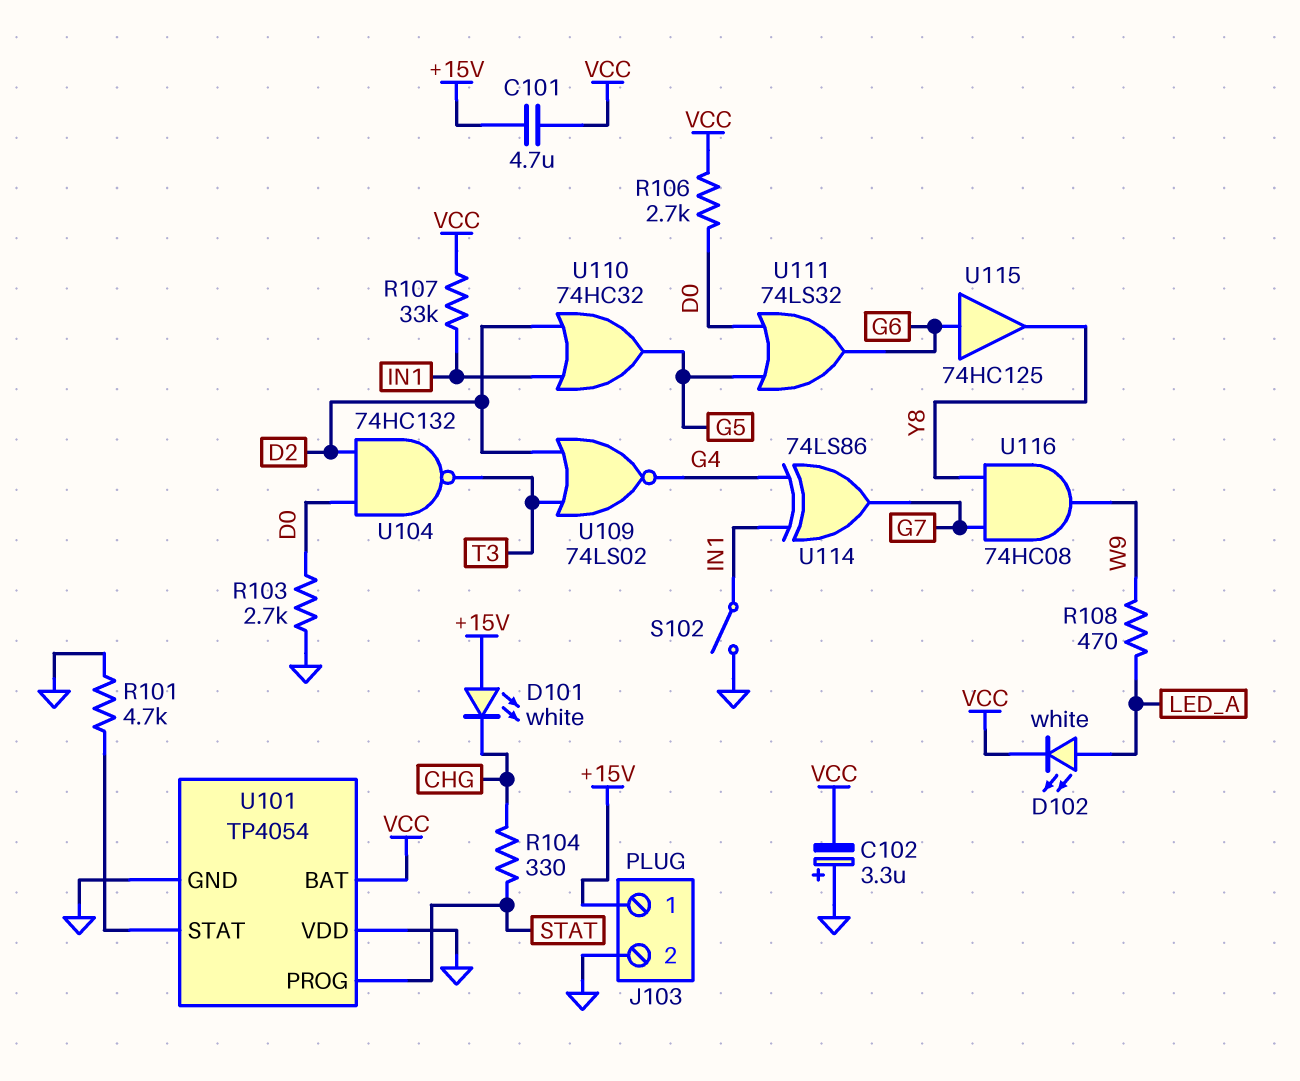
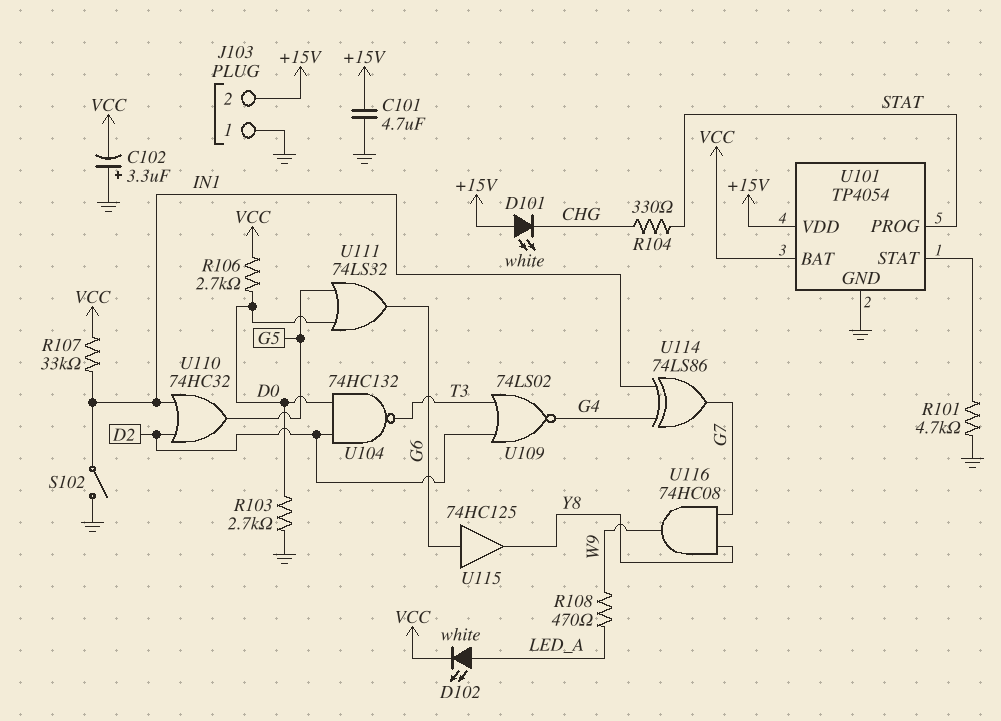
C101: 4.7uF (+15V, VCC) -> 4.7uF (+15V, GND)
J103 pin 1: +15V -> GND
J103 pin 2: GND -> +15V
U101 pin VDD: GND -> +15V

